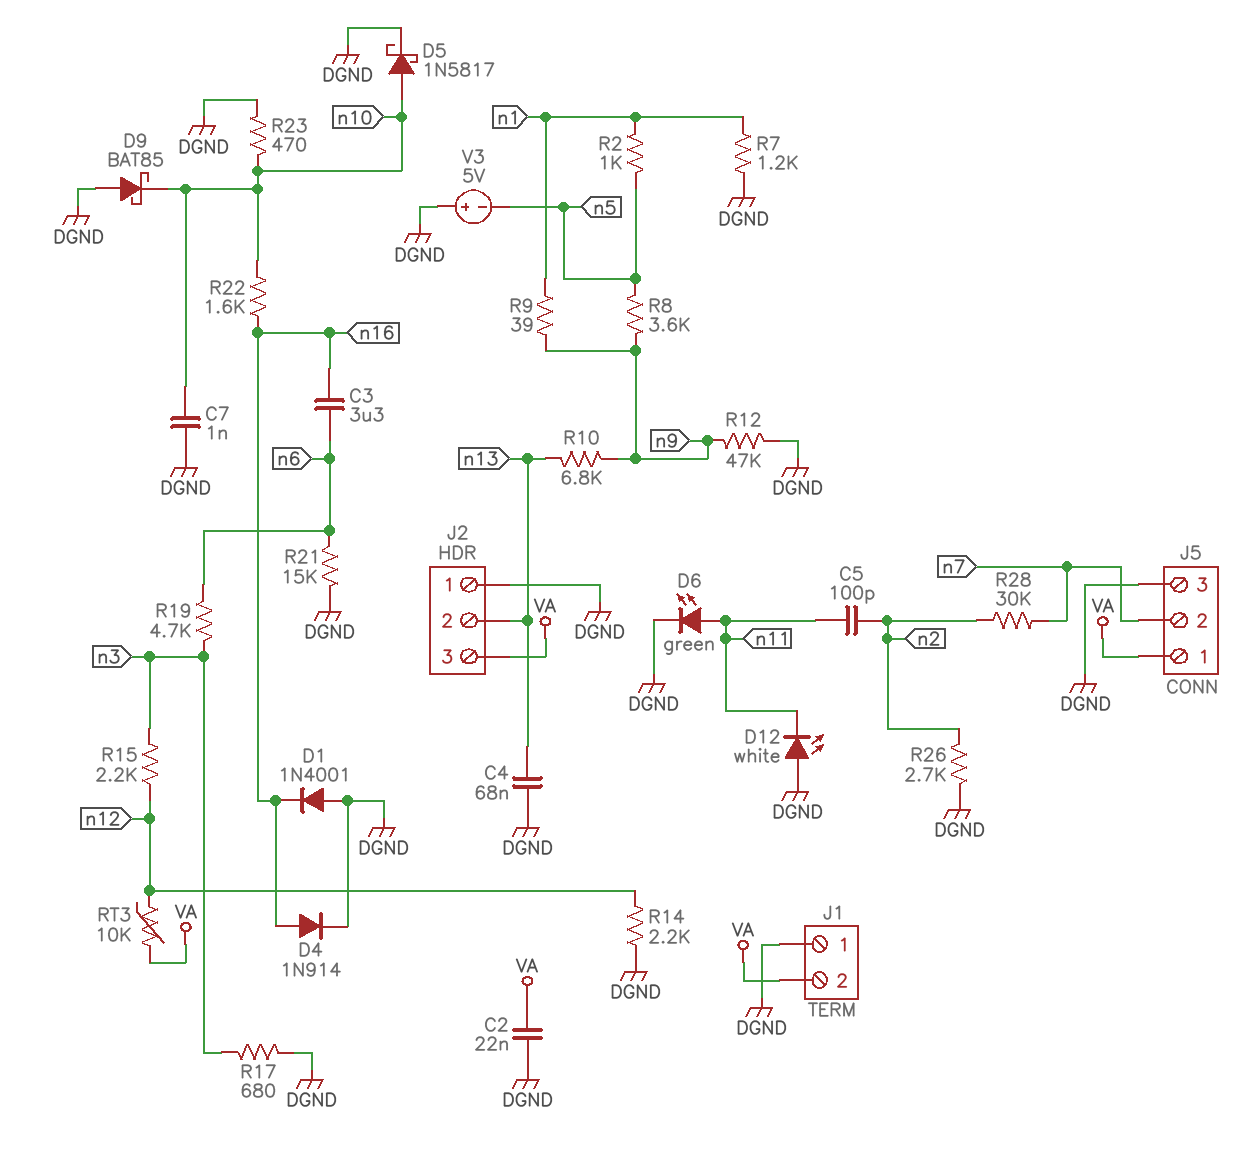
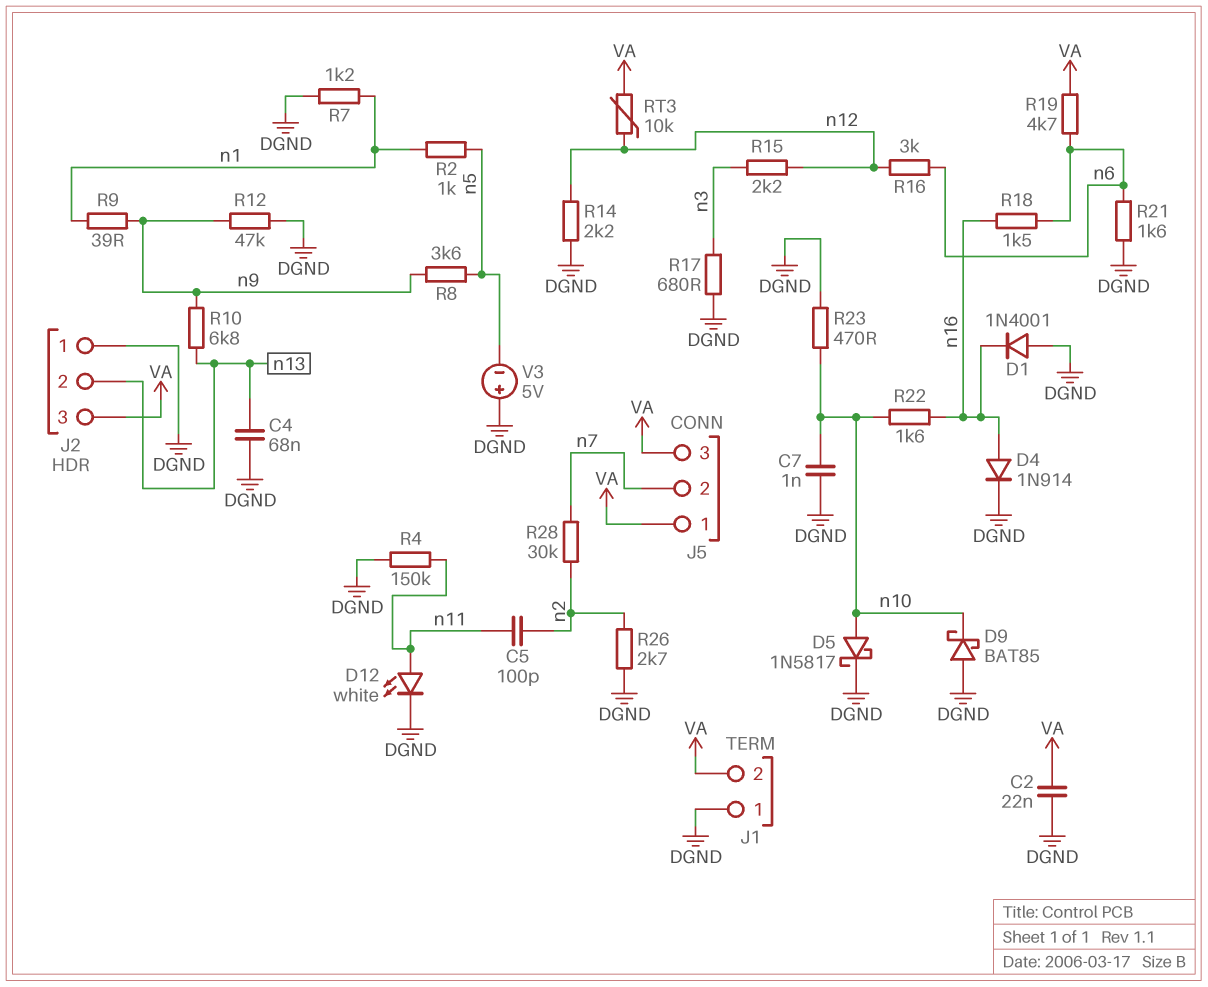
C3: 3.3uF (n6, n16) -> none
D6: LED green (A n11, K DGND) -> none
D12: LED white (A DGND, K n11) -> LED white (A n11, K DGND)
J5 pin 3: DGND -> VA
R4: none -> 150k (DGND, n11)
R16: none -> 3k (n6, n12)
R18: none -> 1.5k (n6, n16)
R19: 4.7k (n3, n6) -> 4.7k (VA, n6)
R21: 15k (DGND, n6) -> 1.6k (DGND, n6)

